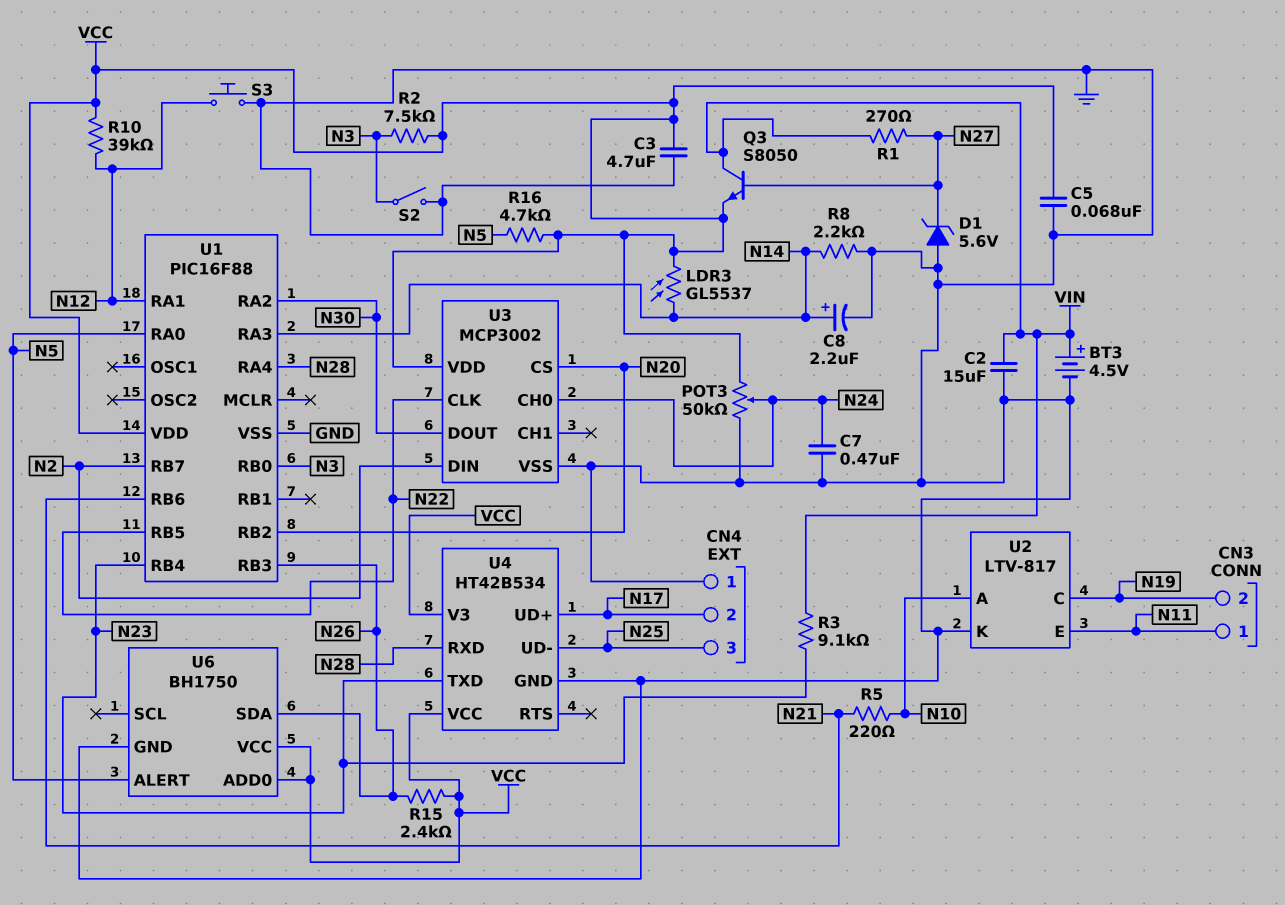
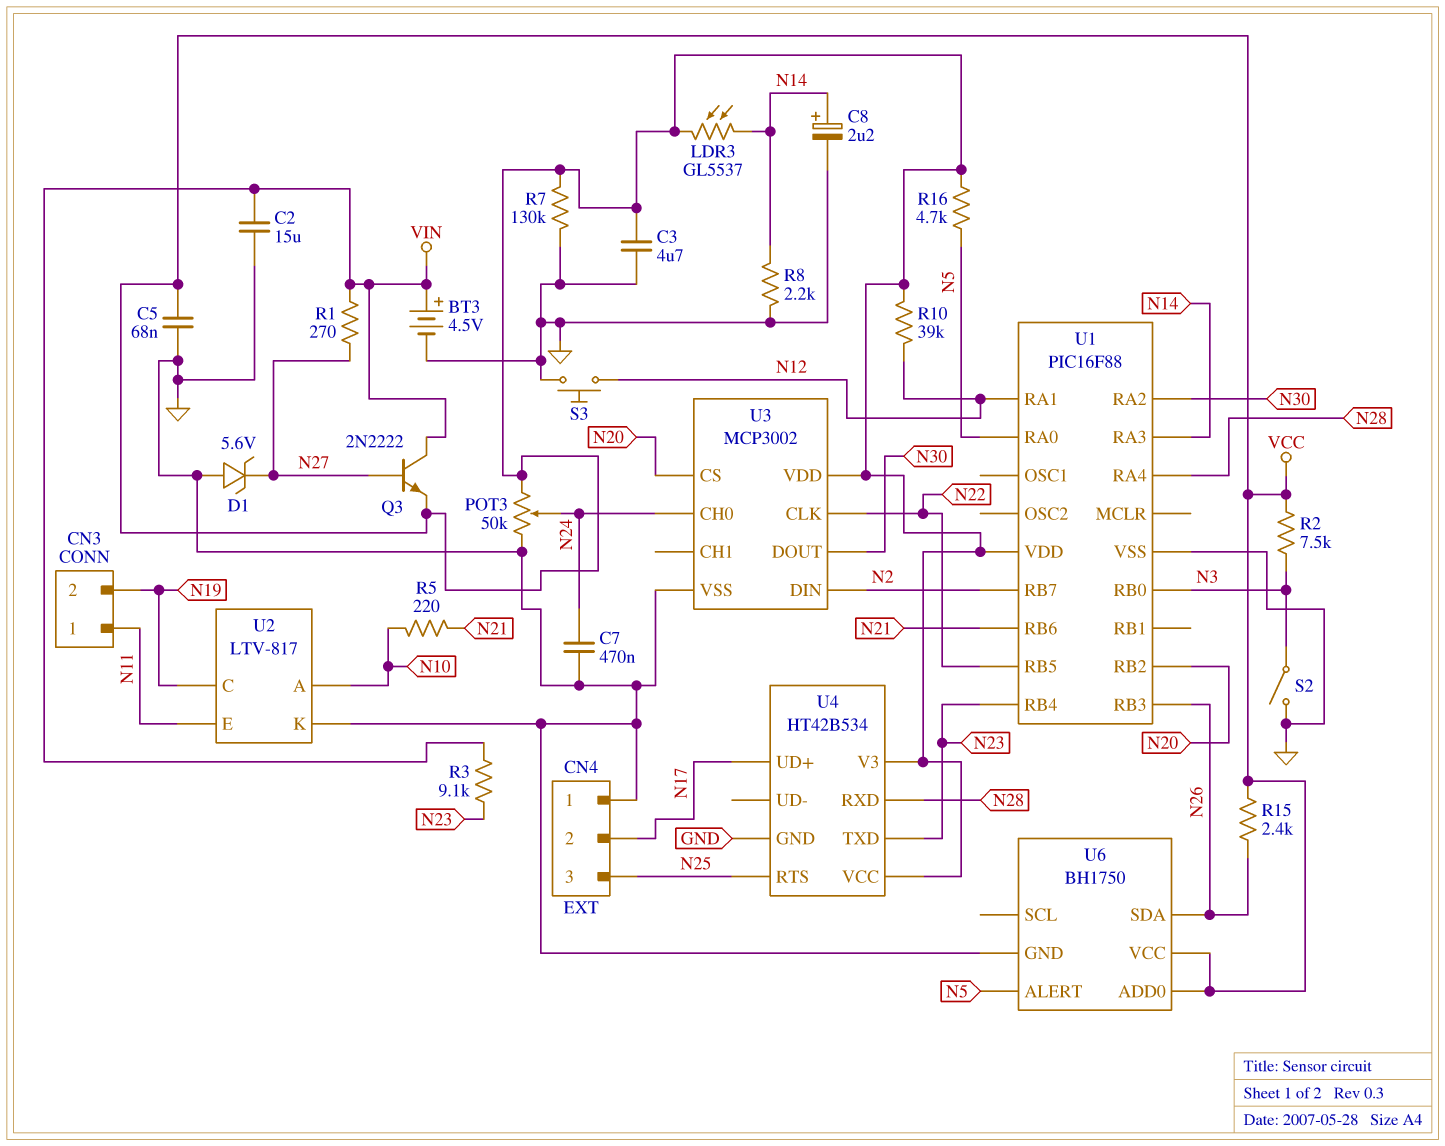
Q3: NPN S8050 (B N27, C VIN, E VCC) -> NPN 2N2222 (B N27, C VIN, E VCC)
R7: none -> 130k (GND, VCC)
U4 pin RTS: none -> N25
U4 pin UD-: N25 -> none

